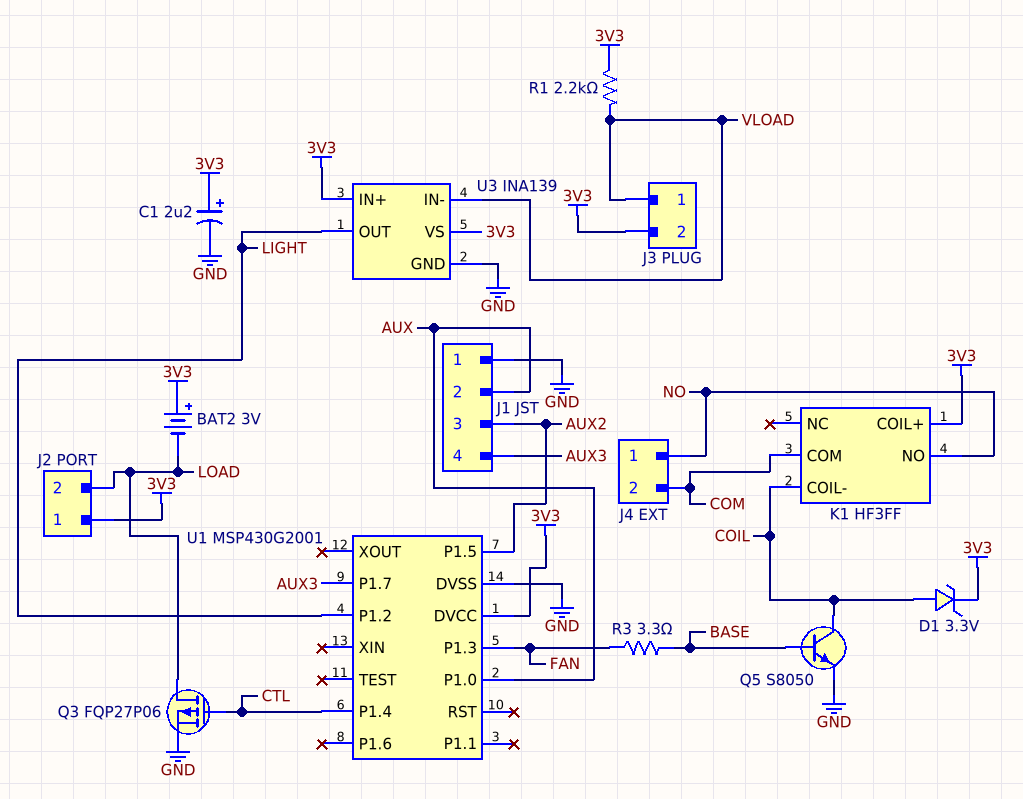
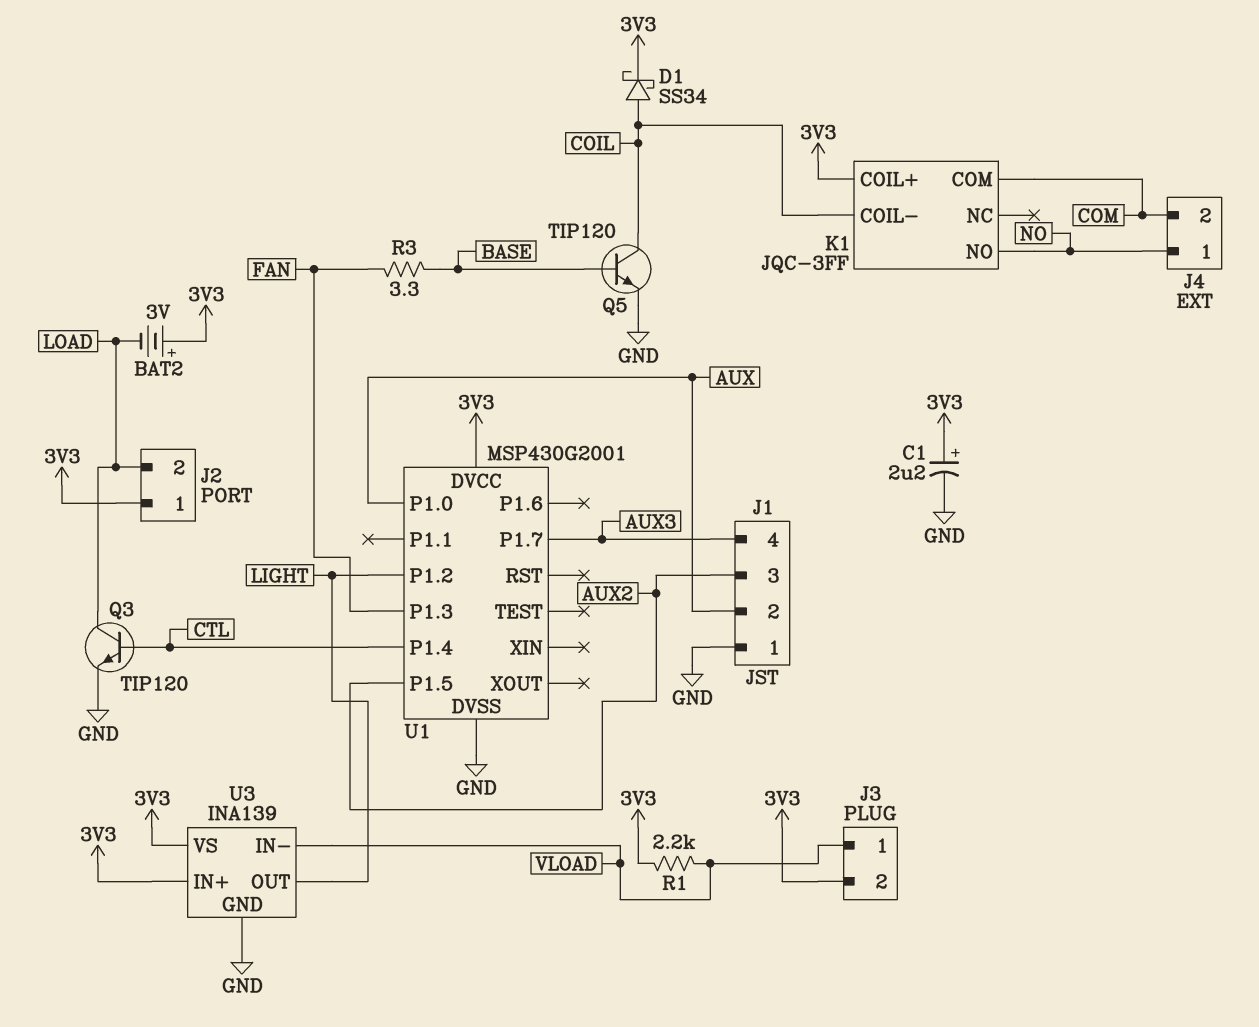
D1: zener 3.3V (A COIL, K 3V3) -> schottky SS34 (A COIL, K 3V3)
K1: HF3FF -> JQC-3FF
Q3: PMOS FQP27P06 (G CTL, D LOAD, S GND) -> NPN TIP120 (B CTL, C LOAD, E GND)
Q5: NPN S8050 (B BASE, C COIL, E GND) -> NPN TIP120 (B BASE, C COIL, E GND)

